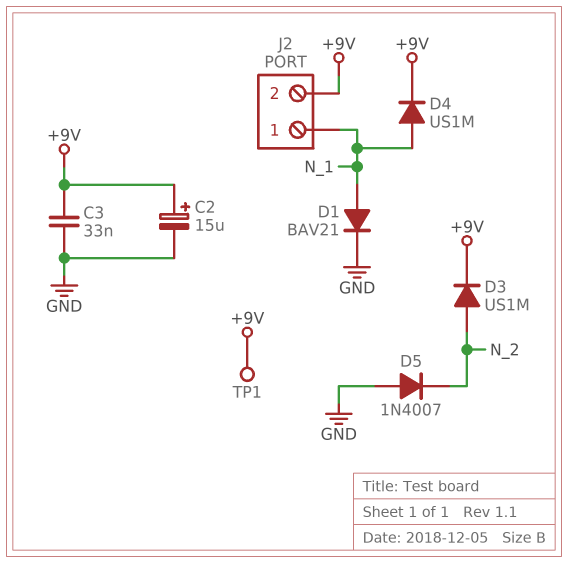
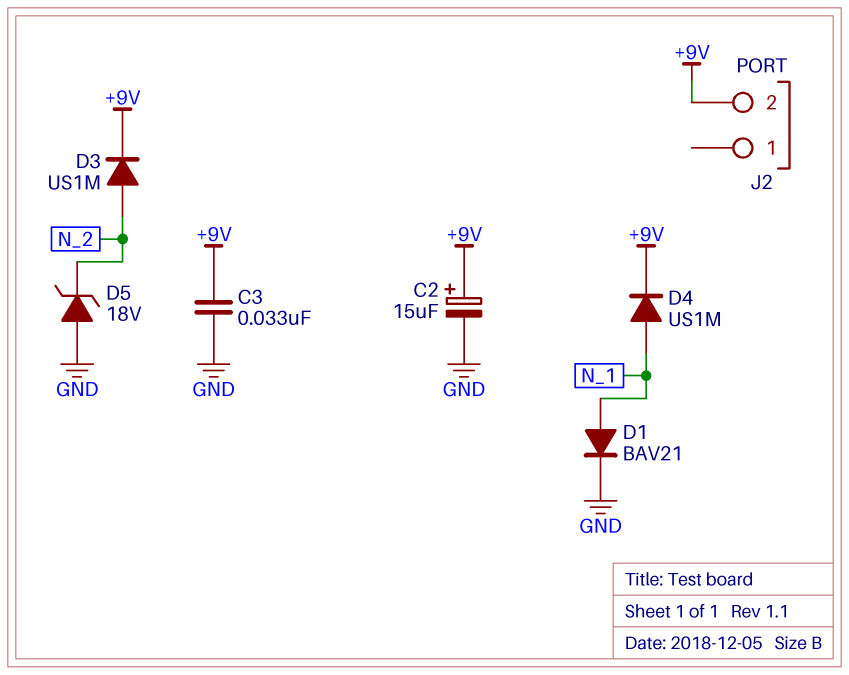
D5: diode 1N4007 (A GND, K N_2) -> zener 18V (A GND, K N_2)
J2 pin 1: N_1 -> none
TP1: test point (+9V) -> none

